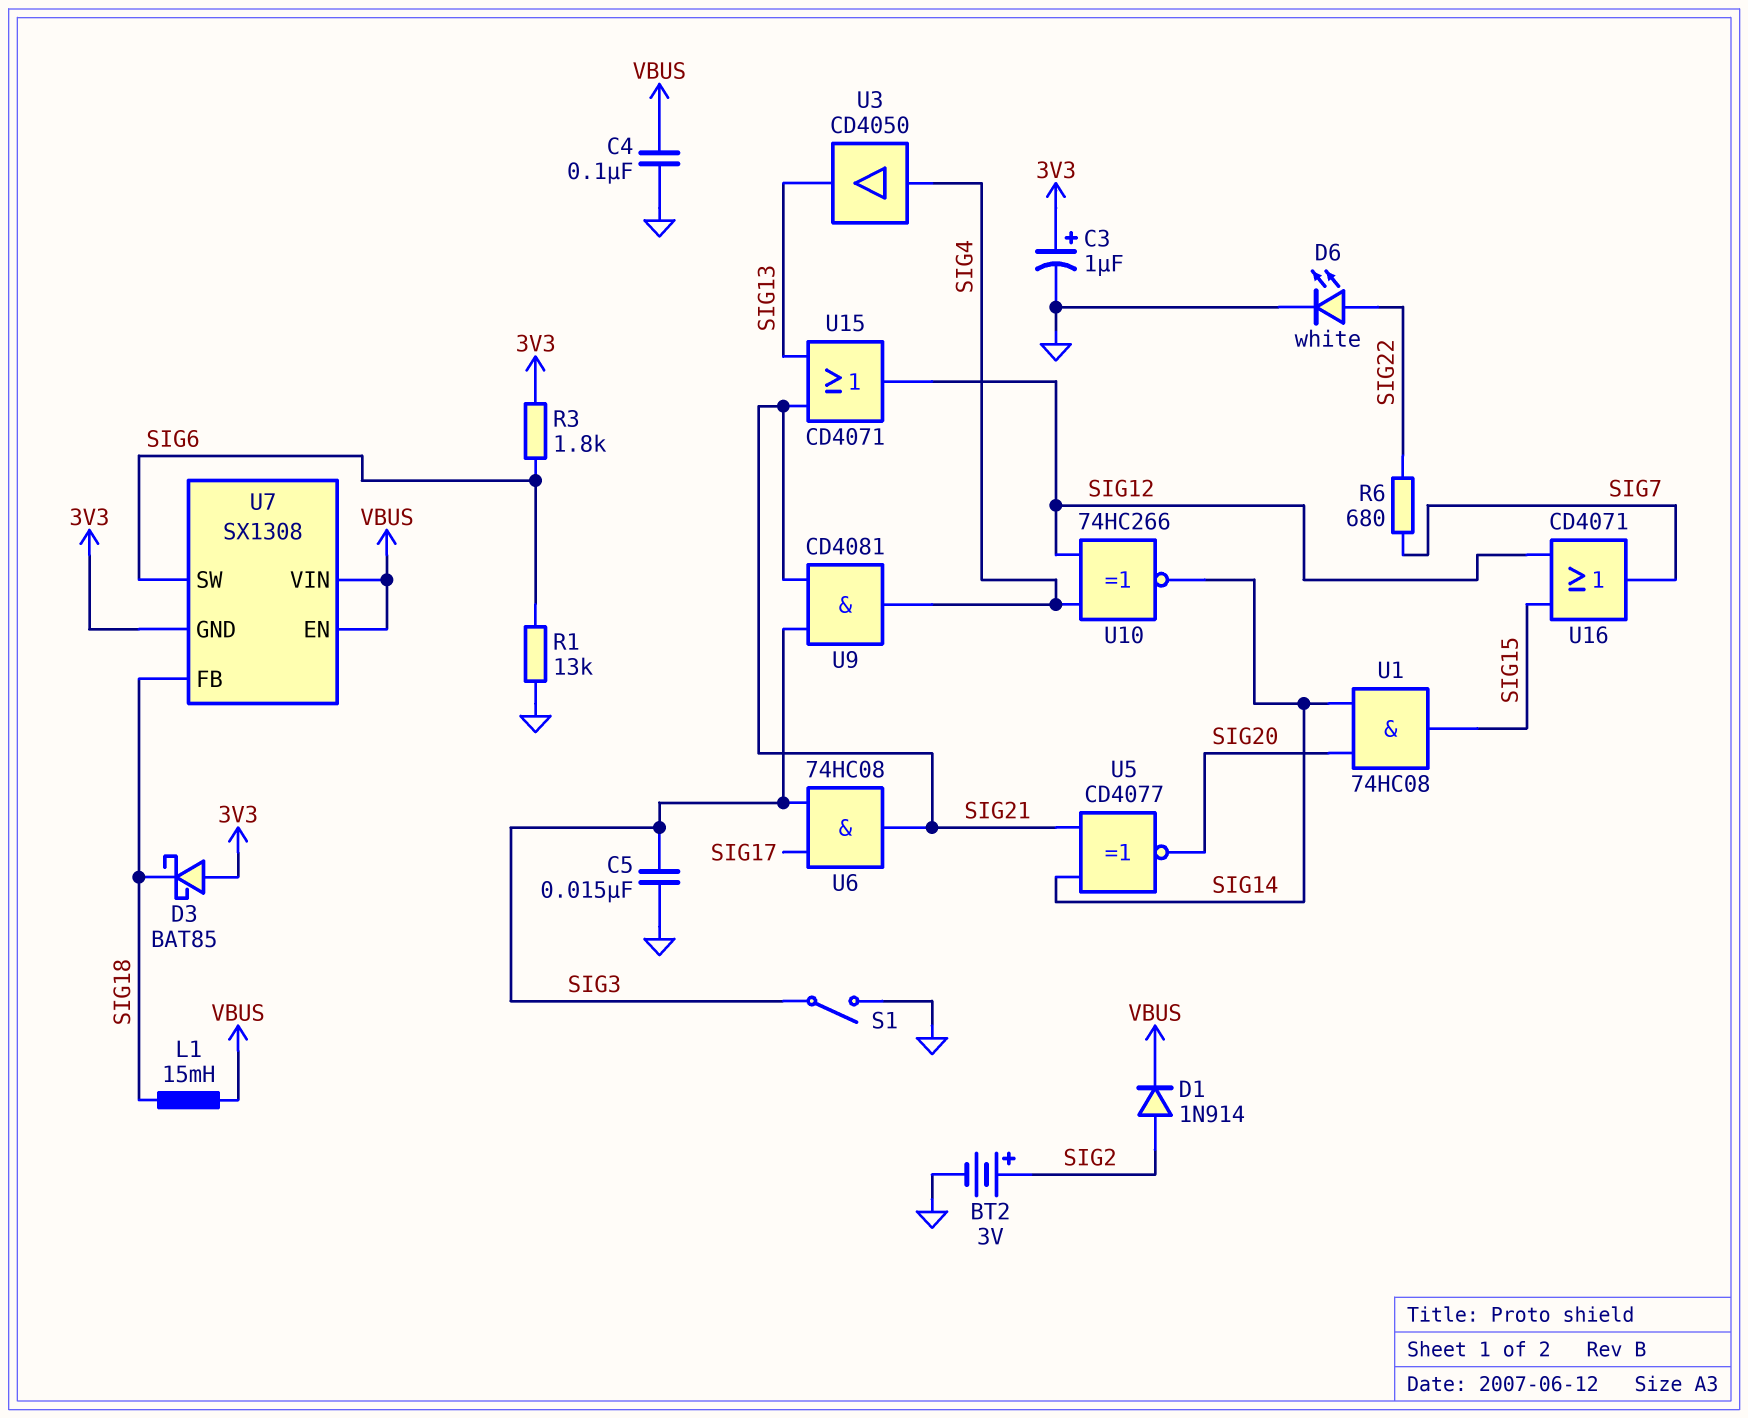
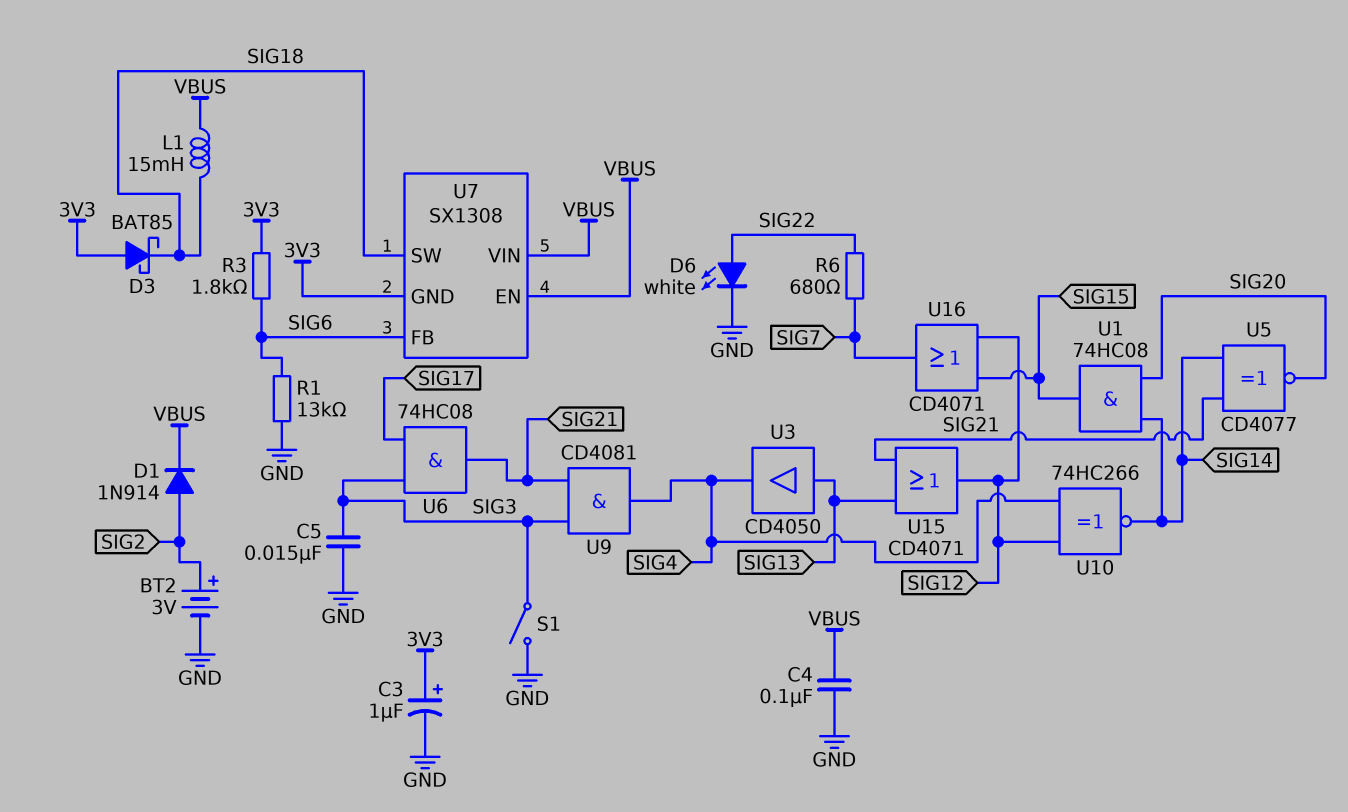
U3: buffer CD4050 (in SIG4, out SIG13) -> buffer CD4050 (in SIG13, out SIG4)
U7 pin FB: SIG18 -> SIG6
U7 pin SW: SIG6 -> SIG18

